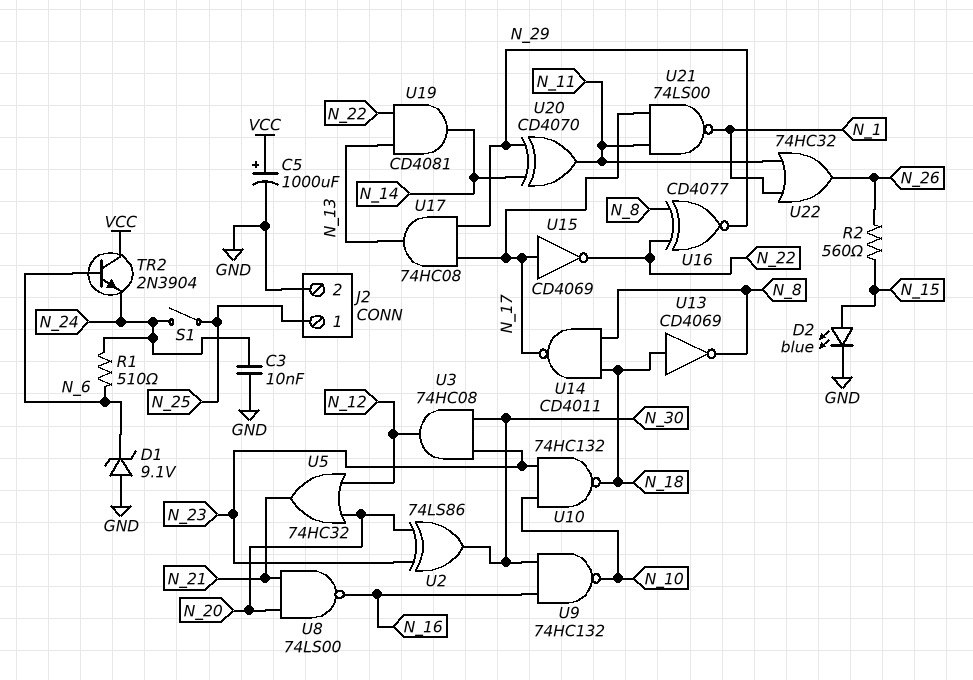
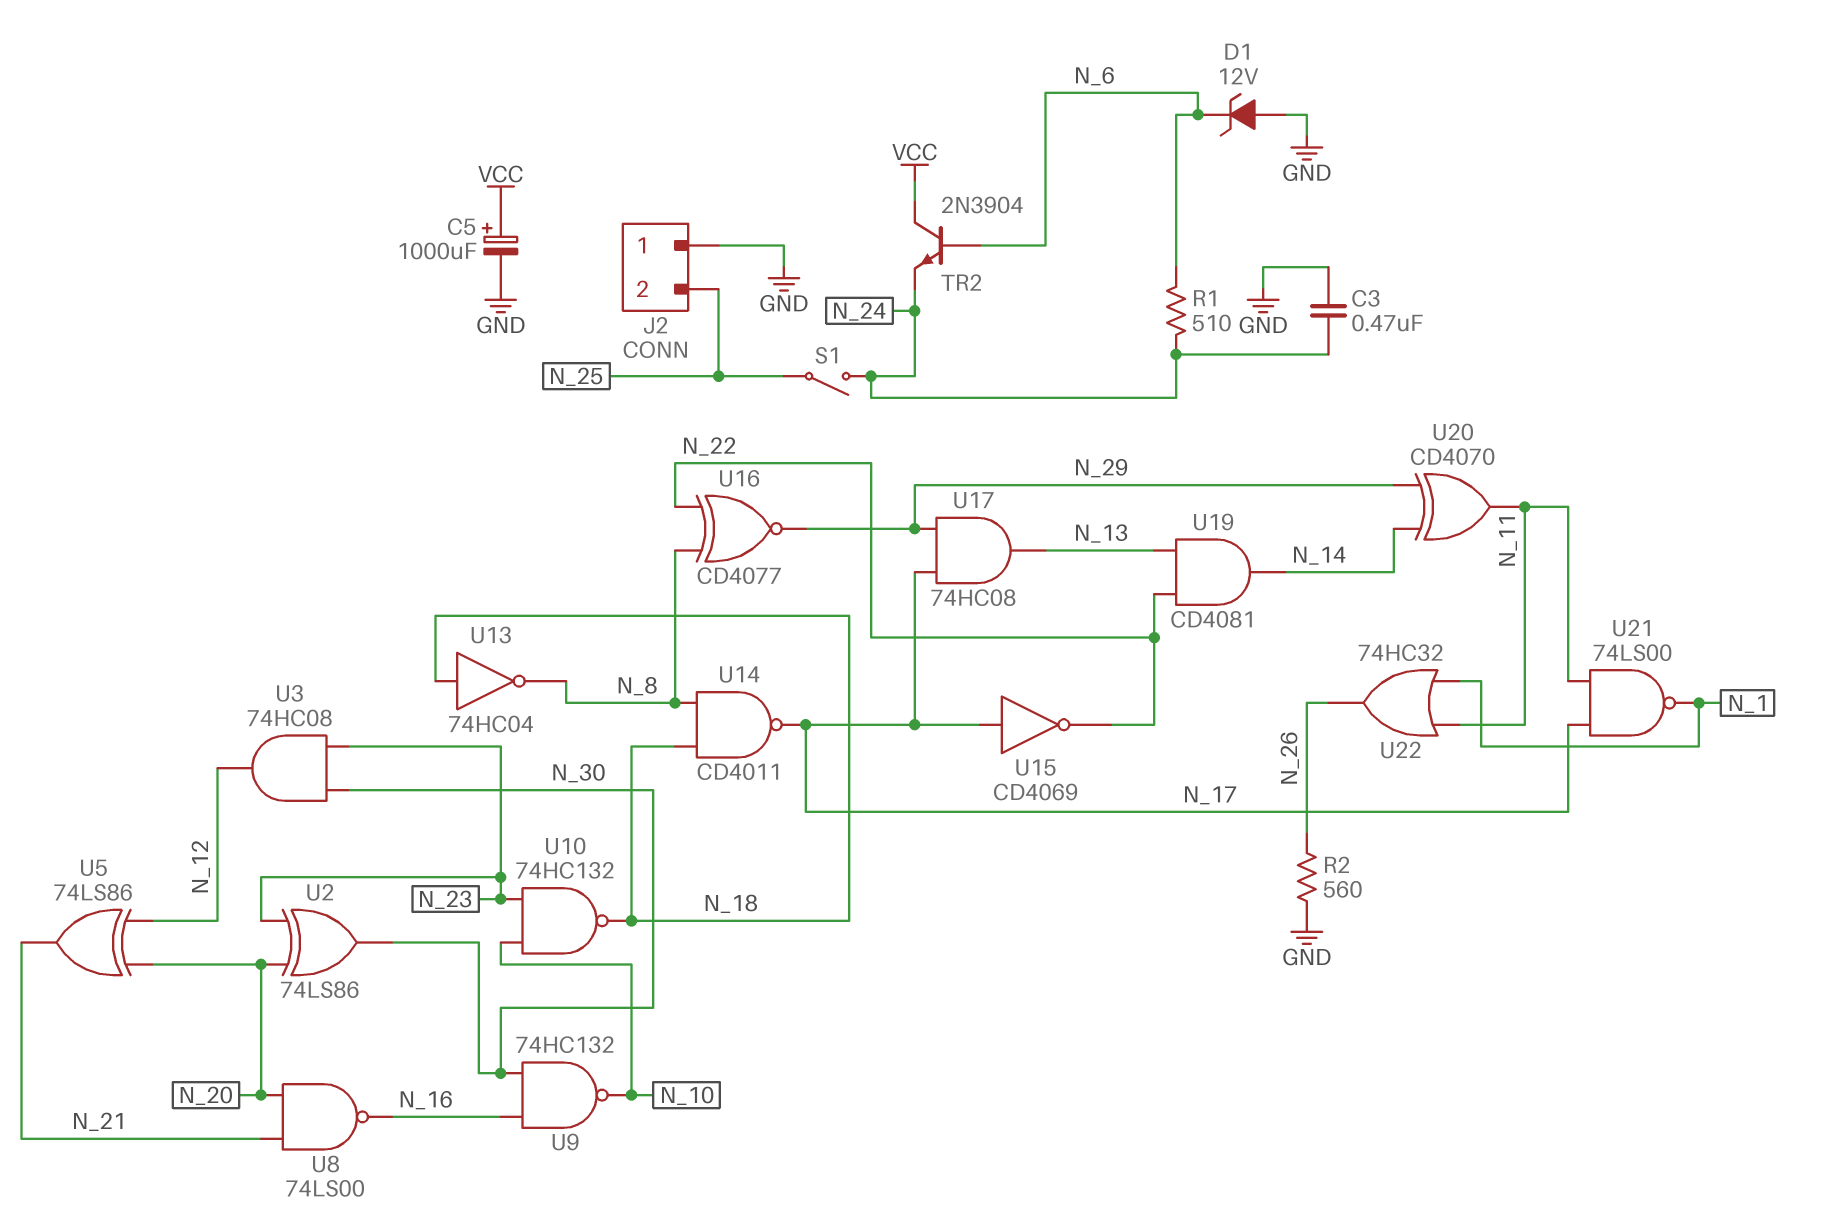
C3: 10nF (GND, N_24) -> 470nF (GND, N_24)
D1: zener 9.1V (A GND, K N_6) -> zener 12V (A GND, K N_6)
D2: LED blue (A N_15, K GND) -> none
J2 pin 1: N_25 -> GND
J2 pin 2: GND -> N_25
R2: 560 (N_15, N_26) -> 560 (GND, N_26)
U5: OR 74HC32 (in N_12, in N_20, out N_21) -> XOR 74LS86 (in N_12, in N_20, out N_21)
U13: NOT CD4069 (in N_18, out N_8) -> NOT 74HC04 (in N_18, out N_8)

